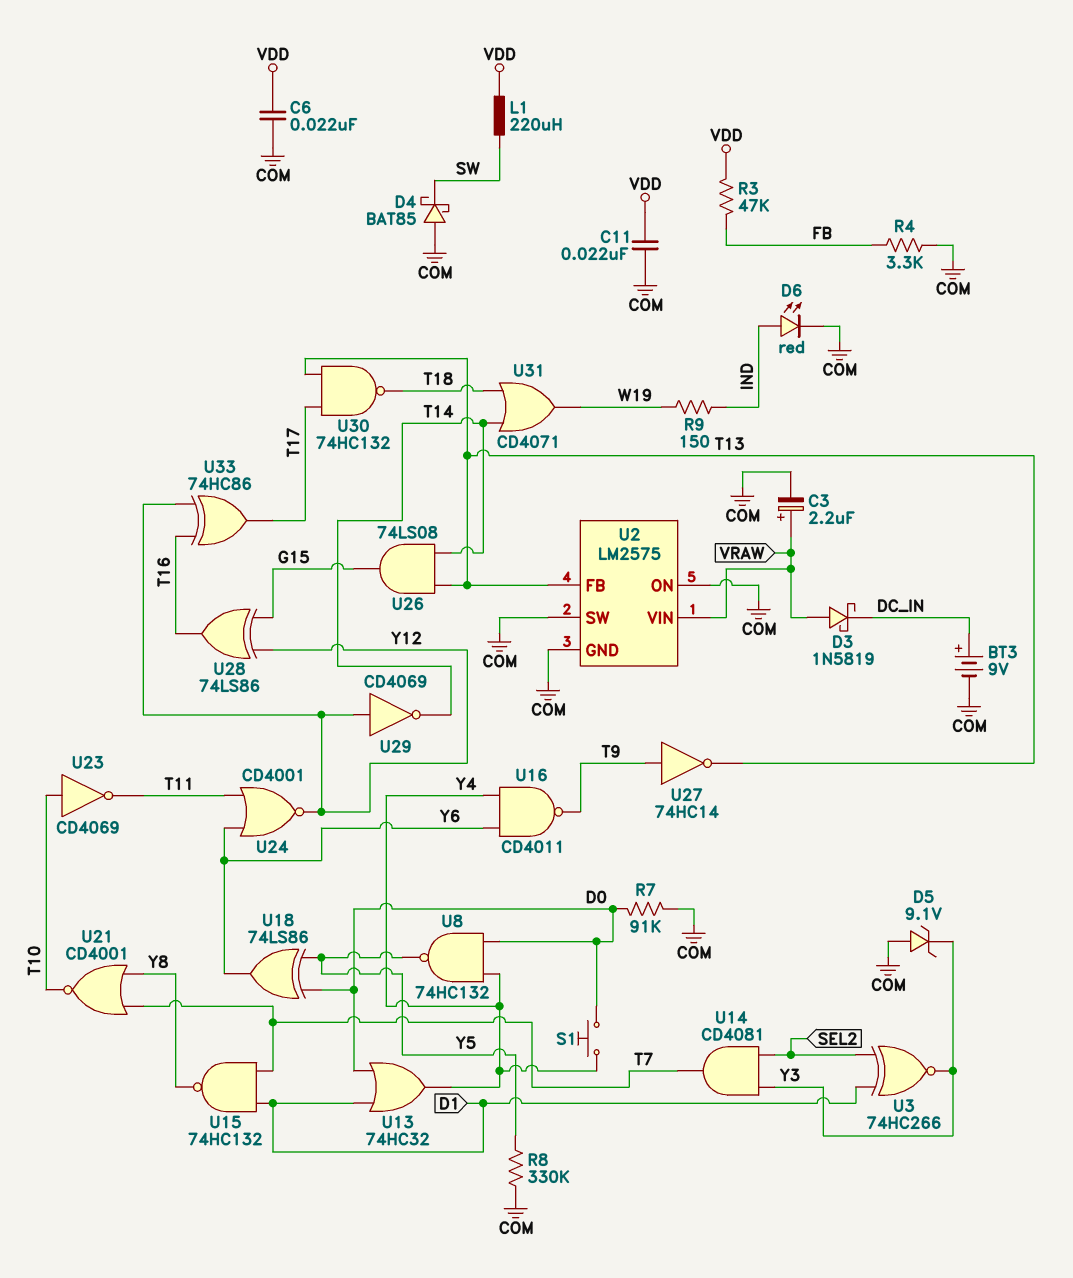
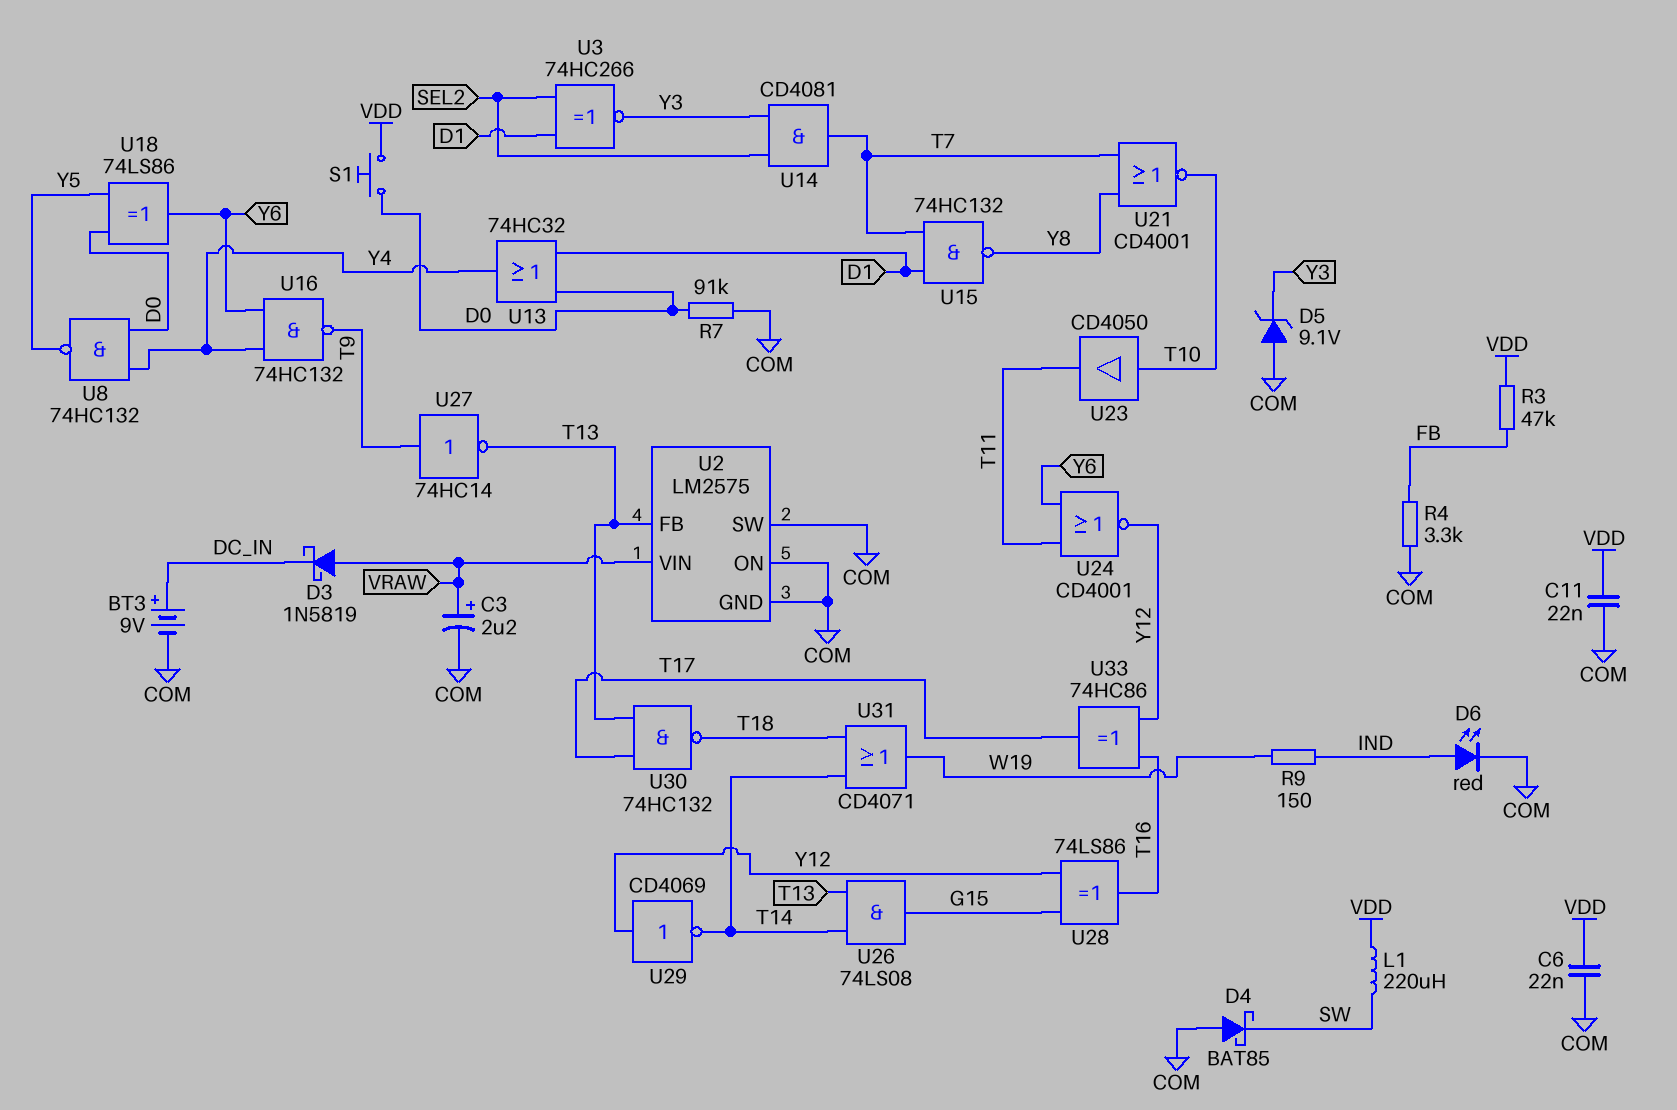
R8: 330k (COM, Y5) -> none
S1: button (D0, Y4) -> button (D0, VDD)
U16: NAND CD4011 (in Y4, in Y6, out T9) -> NAND 74HC132 (in Y4, in Y6, out T9)
U23: NOT CD4069 (in T10, out T11) -> buffer CD4050 (in T10, out T11)

